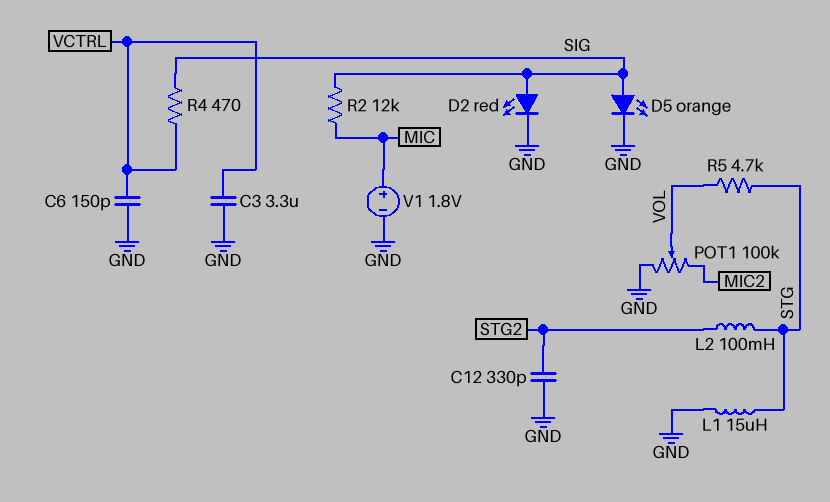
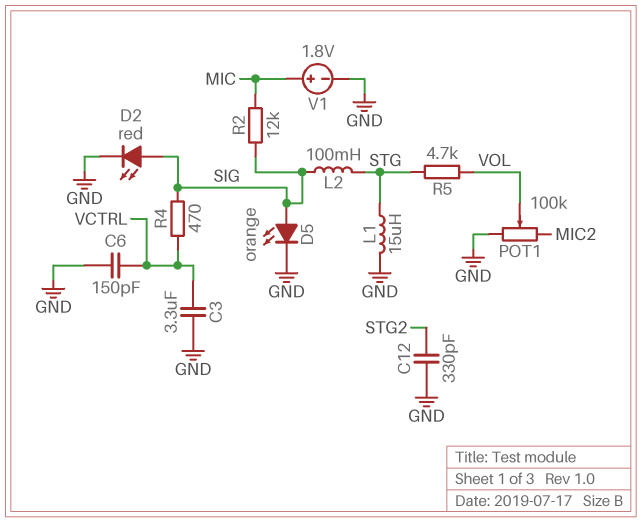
L2: 100mH (STG, STG2) -> 100mH (SIG, STG)

